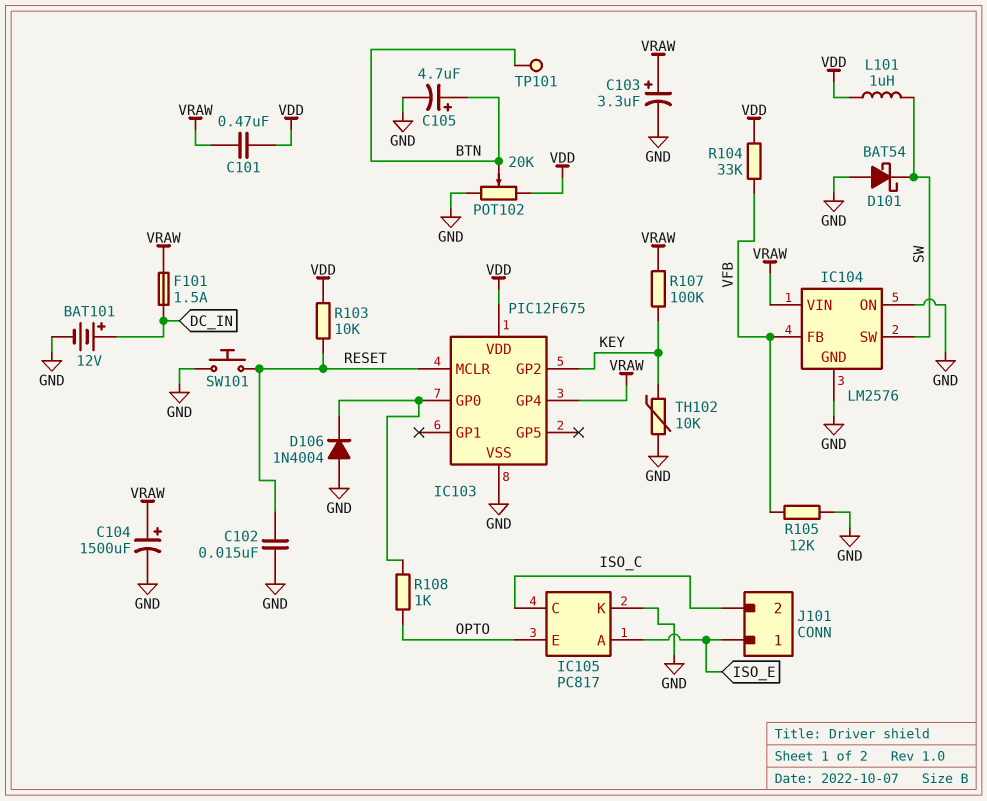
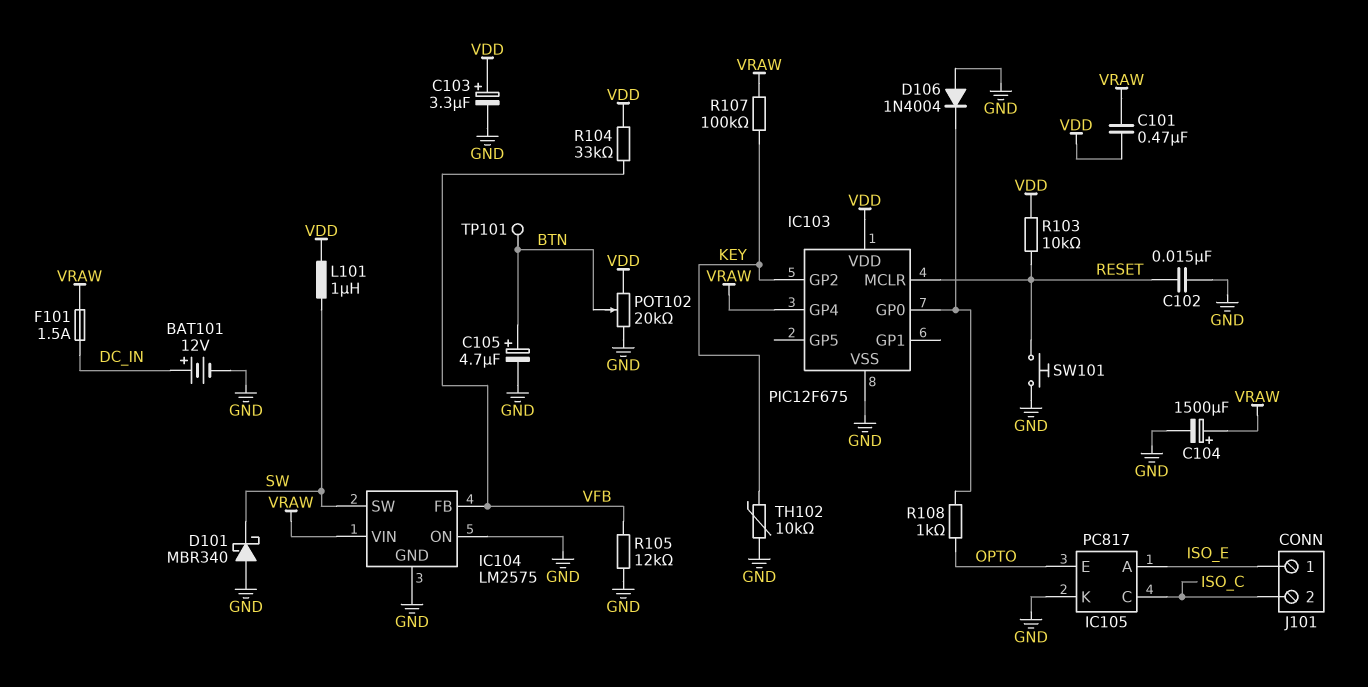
C103: 3.3uF (plus VRAW, minus GND) -> 3.3uF (plus VDD, minus GND)
D101: schottky BAT54 (A GND, K SW) -> schottky MBR340 (A GND, K SW)
IC104: LM2576 -> LM2575

